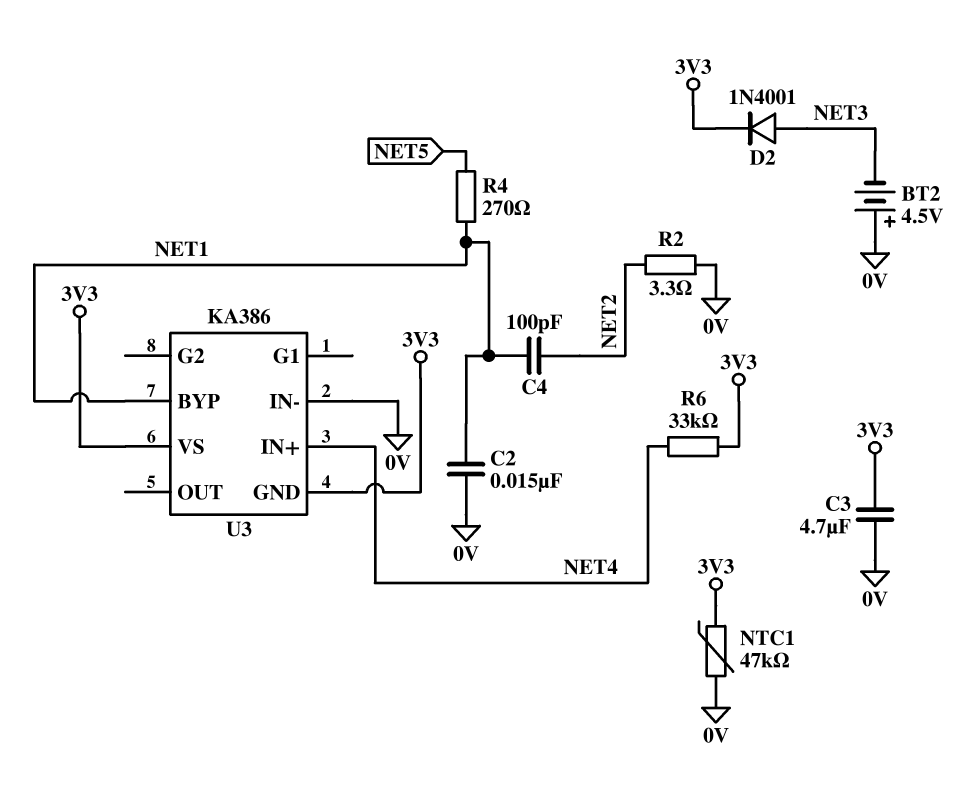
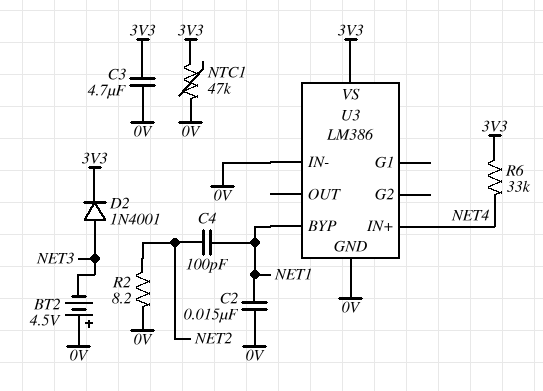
R2: 3.3 (0V, NET2) -> 8.2 (0V, NET2)
R4: 270 (NET1, NET5) -> none
U3: KA386 -> LM386
U3 pin GND: 3V3 -> 0V

